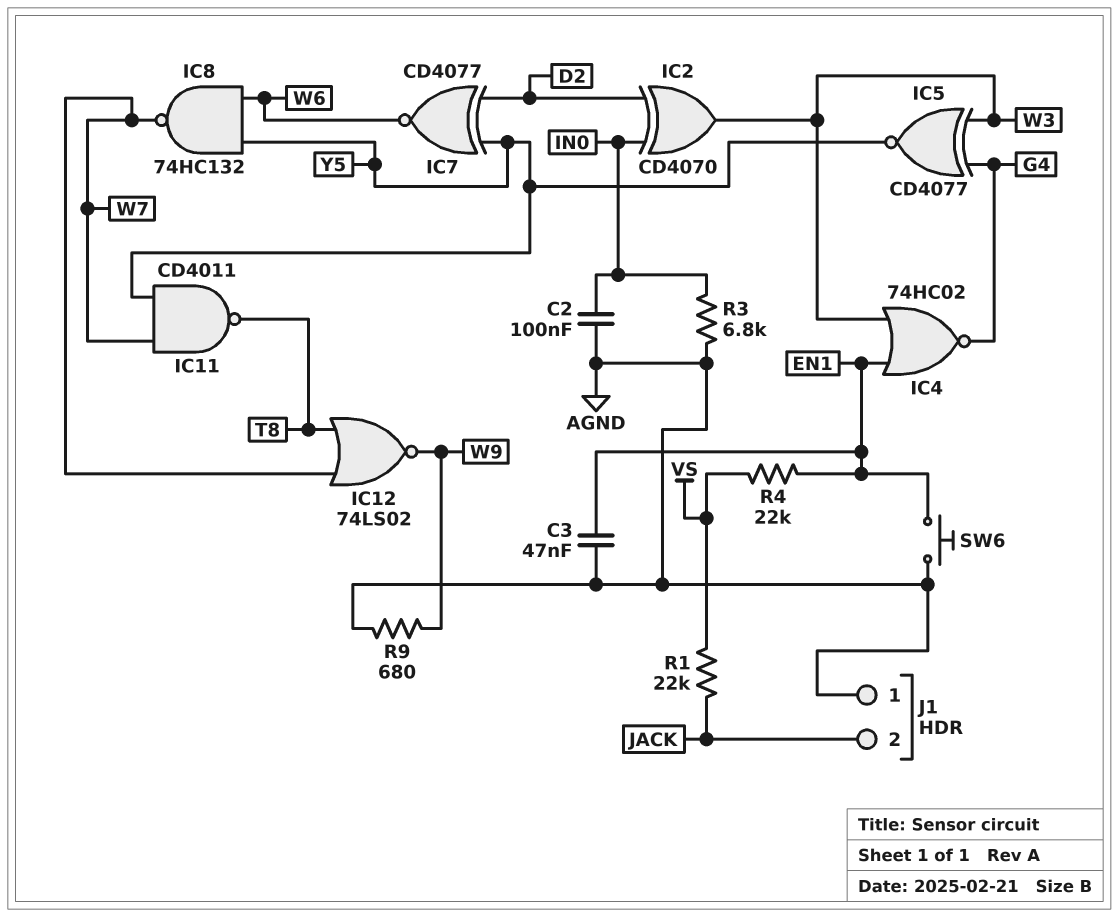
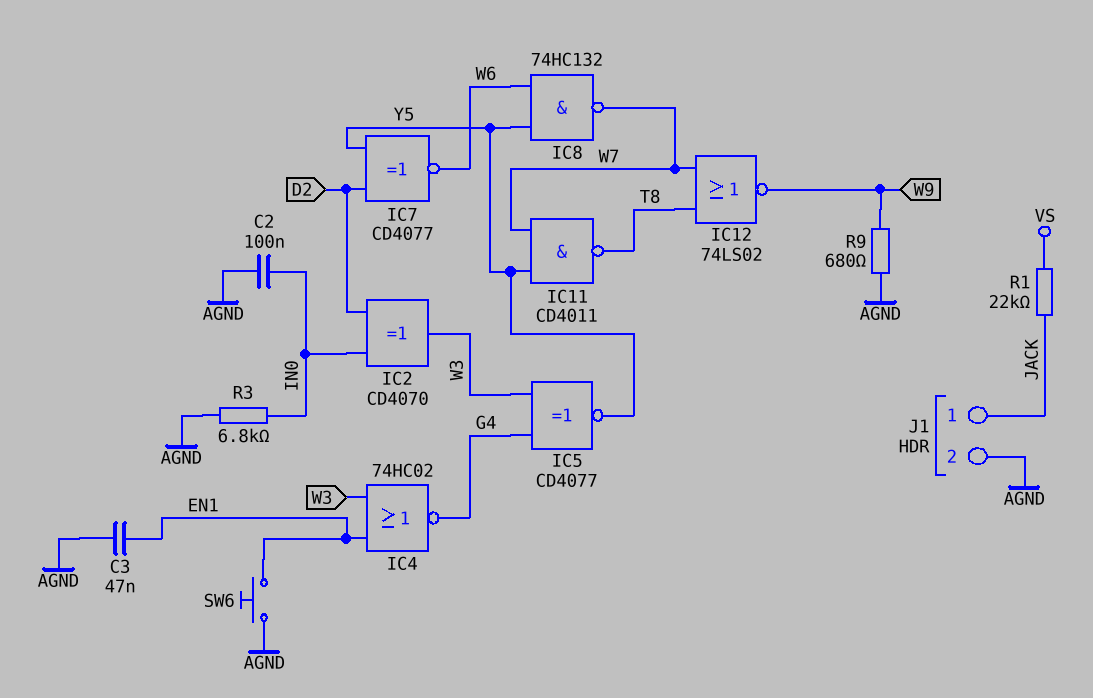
J1 pin 1: AGND -> JACK
J1 pin 2: JACK -> AGND
R4: 22k (EN1, VS) -> none

